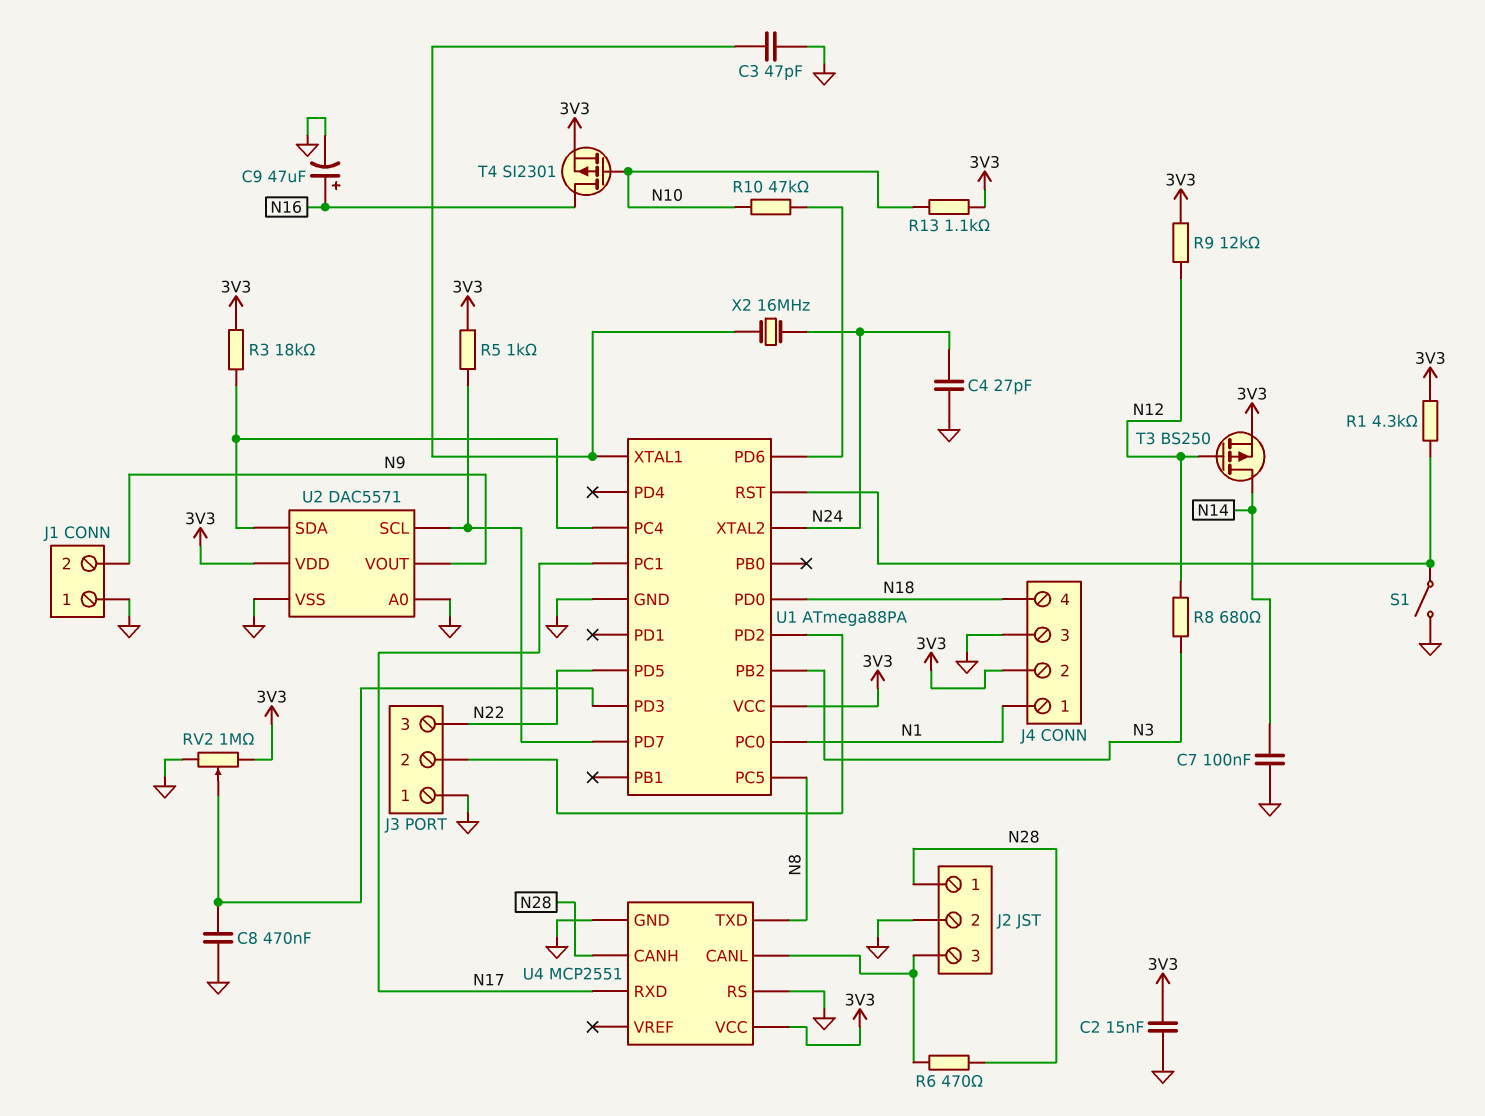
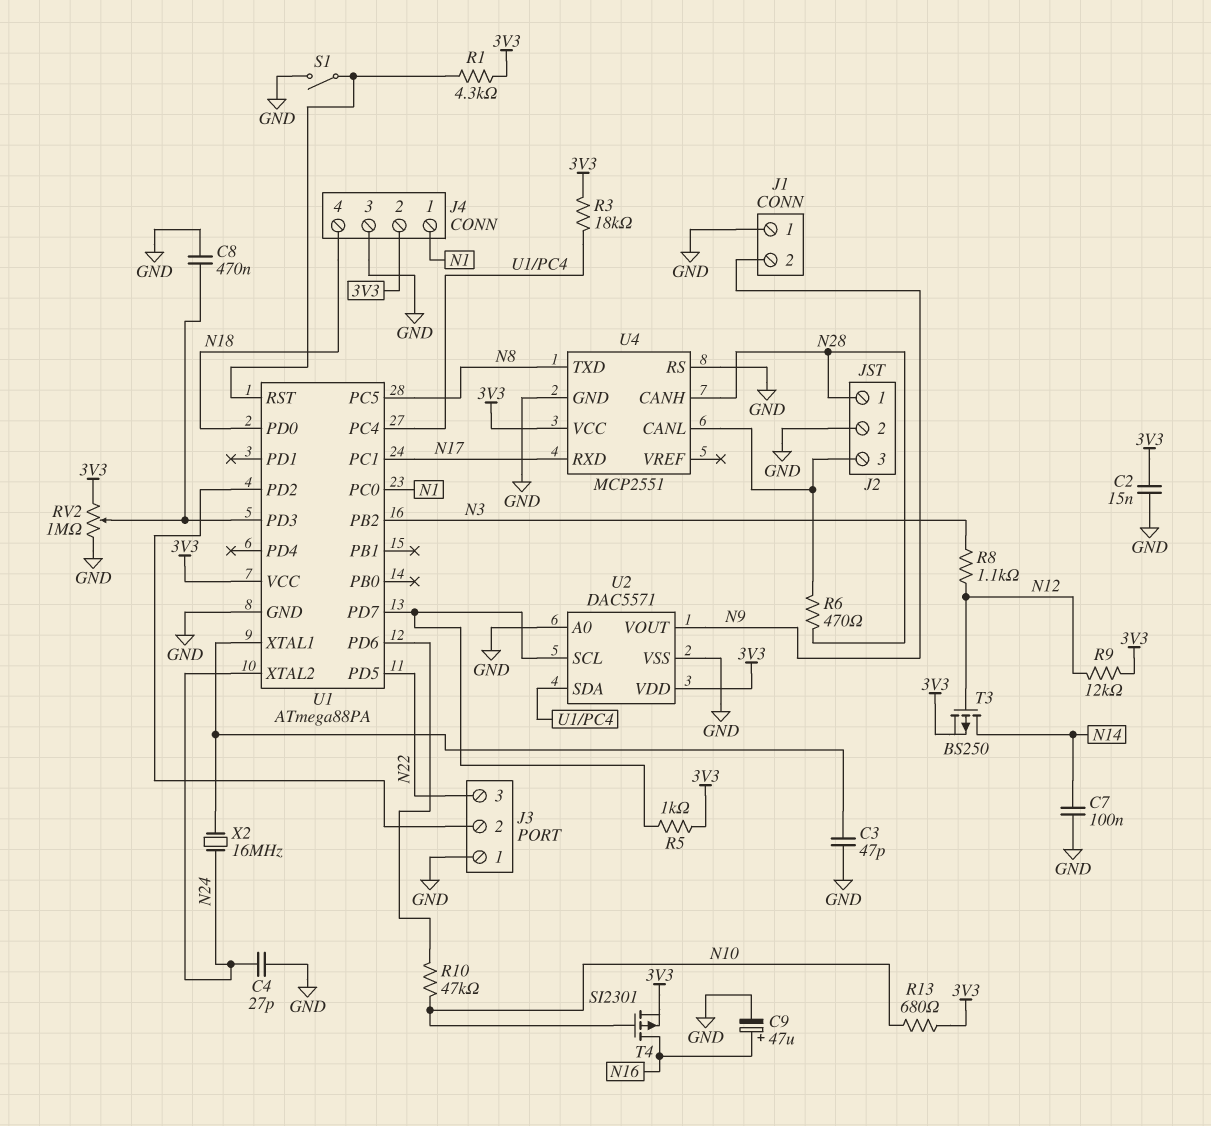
R8: 680 (N3, N12) -> 1.1k (N3, N12)
R13: 1.1k (3V3, N10) -> 680 (3V3, N10)

